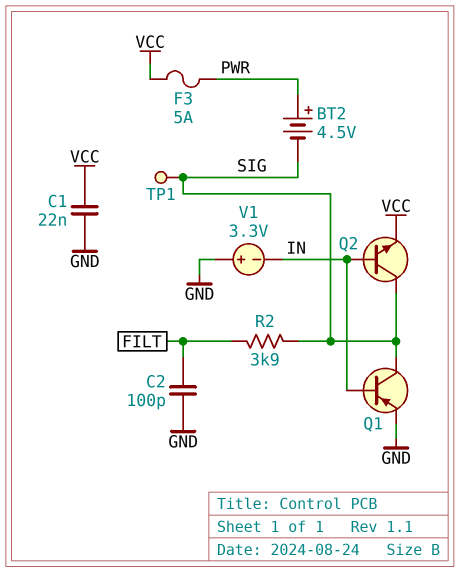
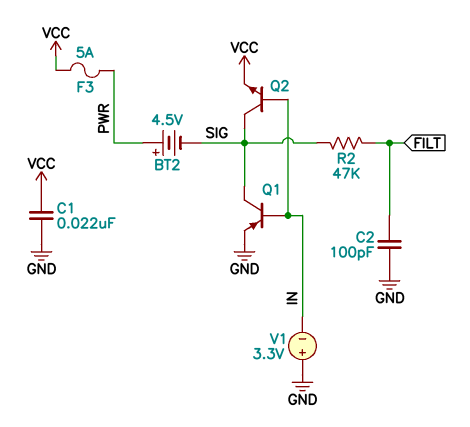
R2: 3.9k (FILT, SIG) -> 47k (FILT, SIG)
TP1: test point (SIG) -> none

